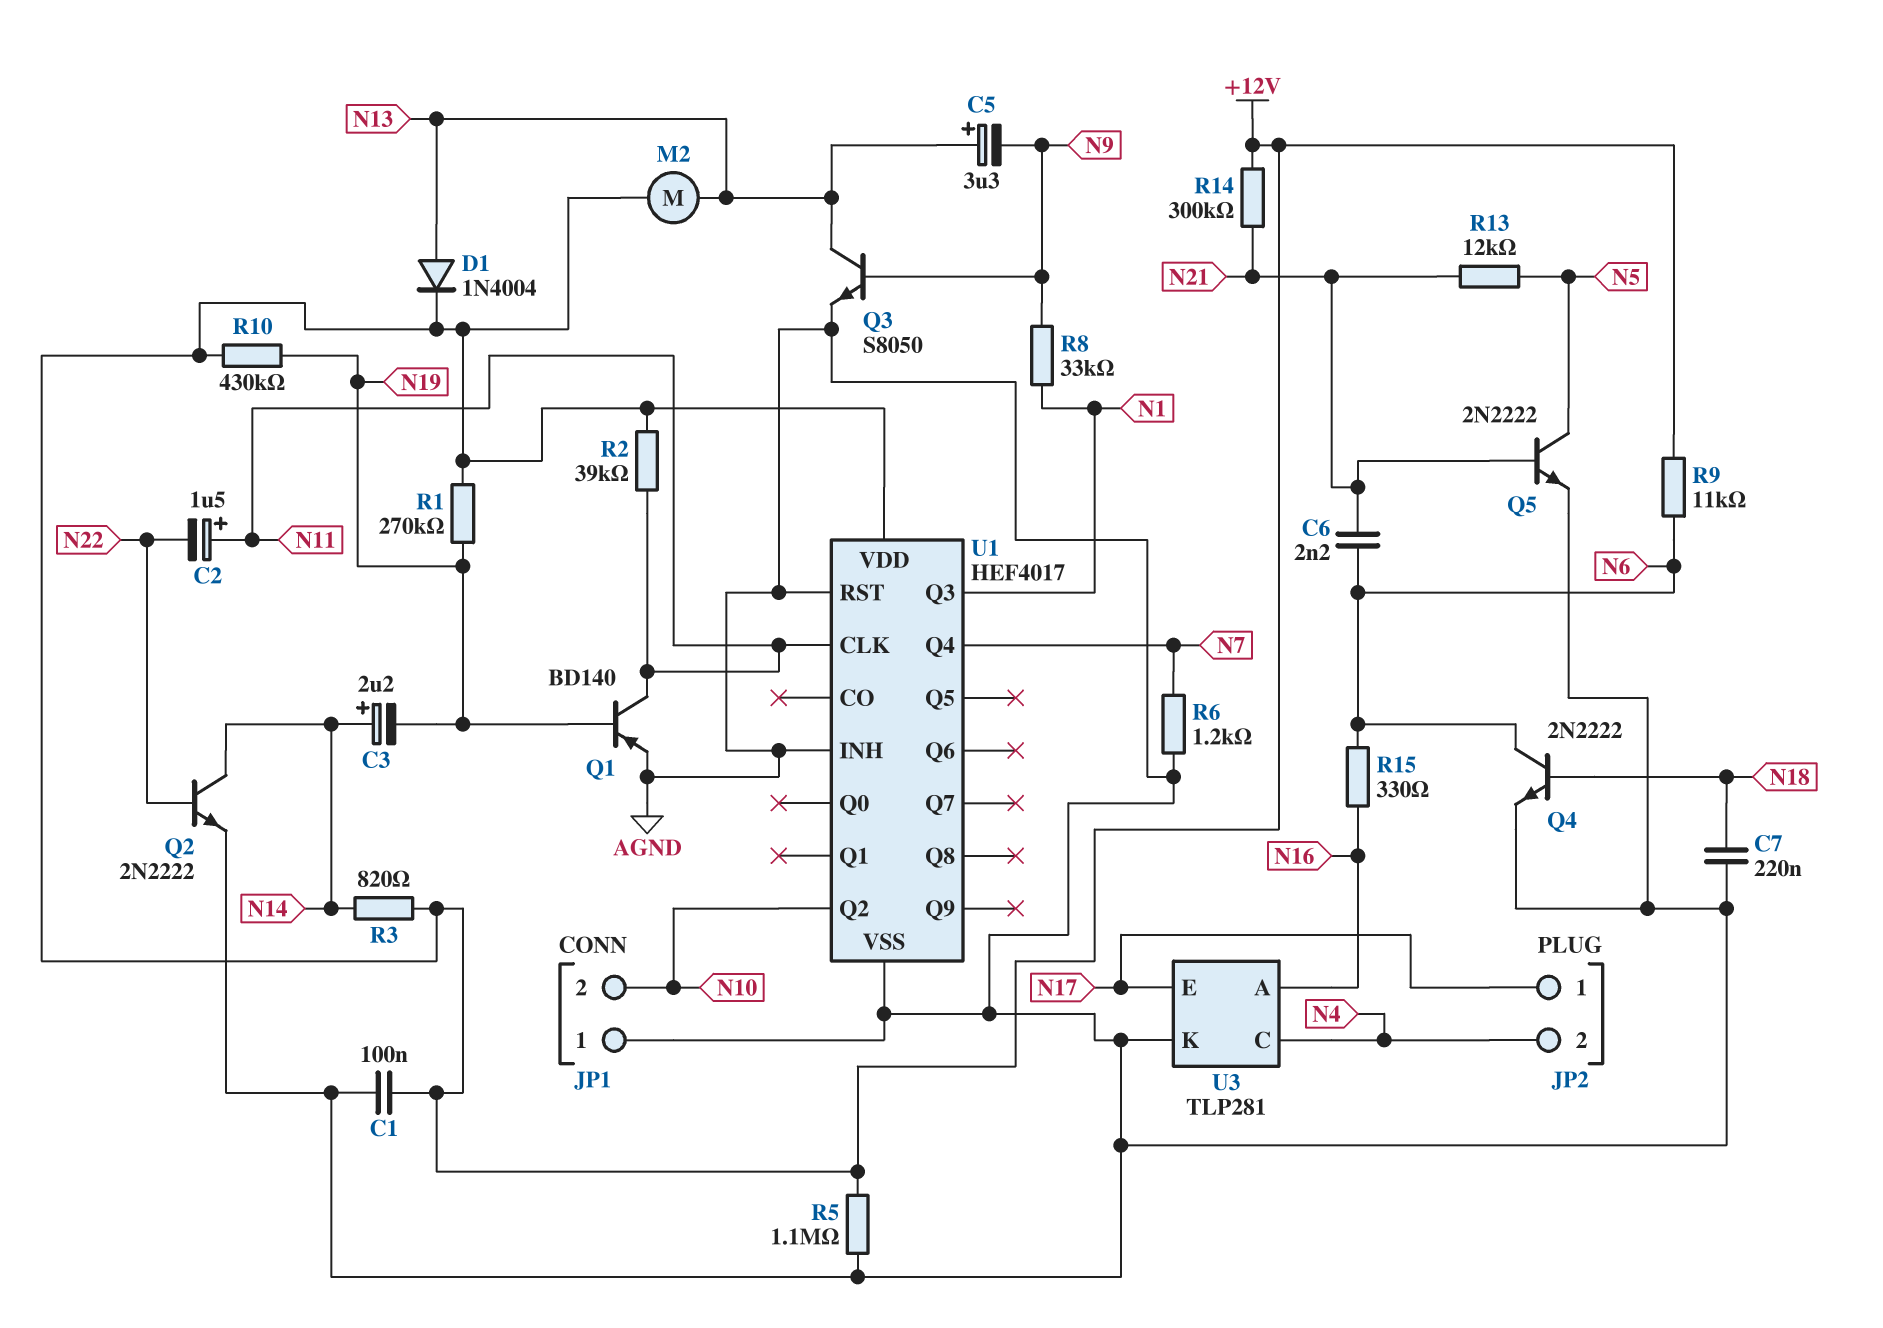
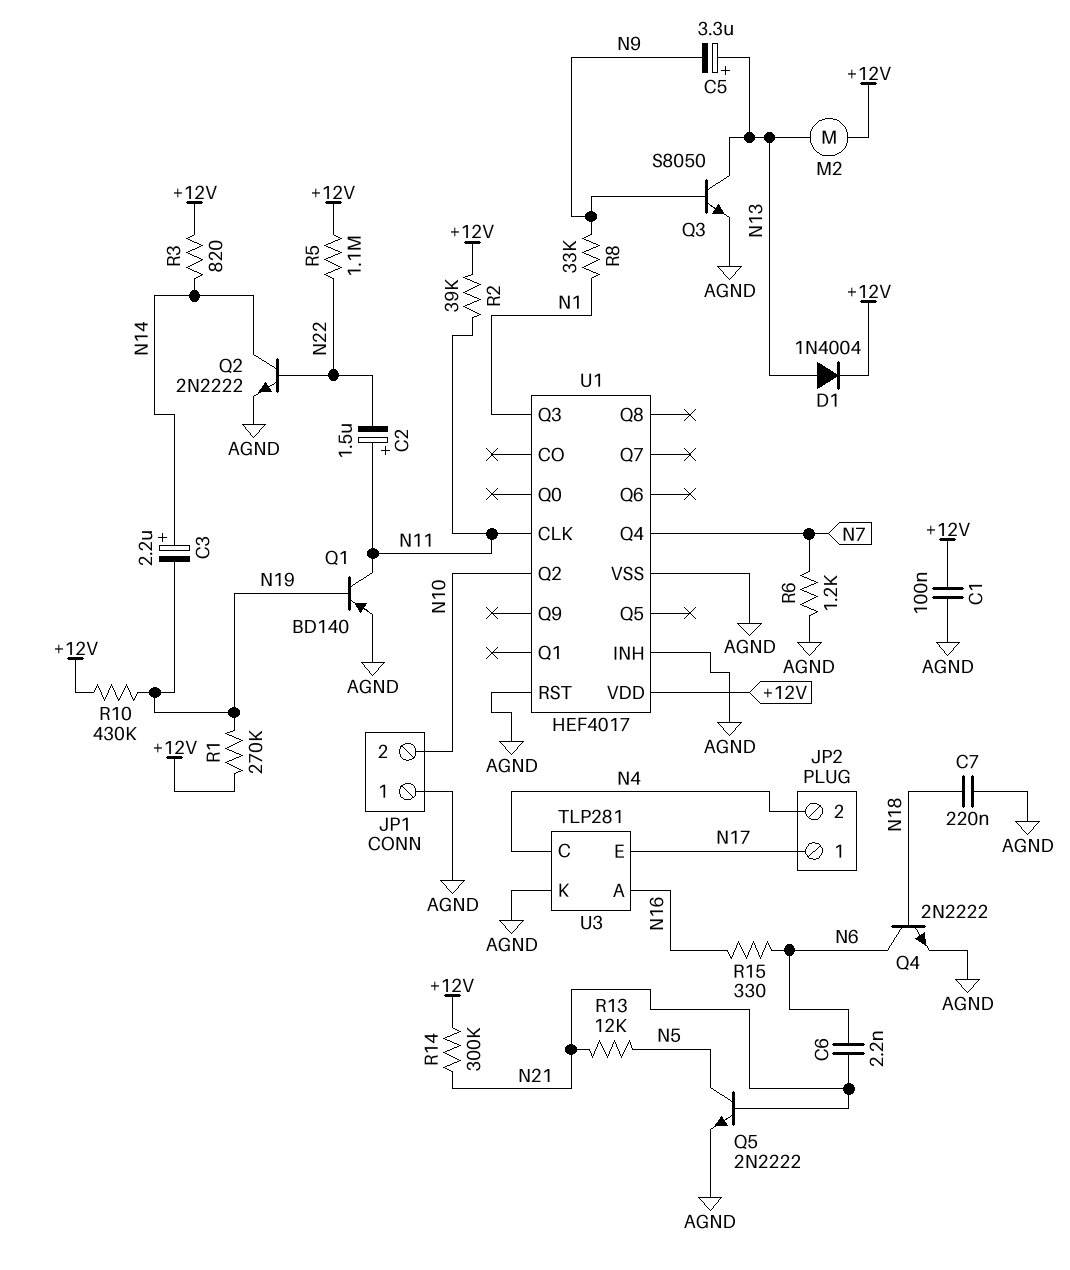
R5: 1.1M (+12V, AGND) -> 1.1M (+12V, N22)
R9: 11k (+12V, N6) -> none

